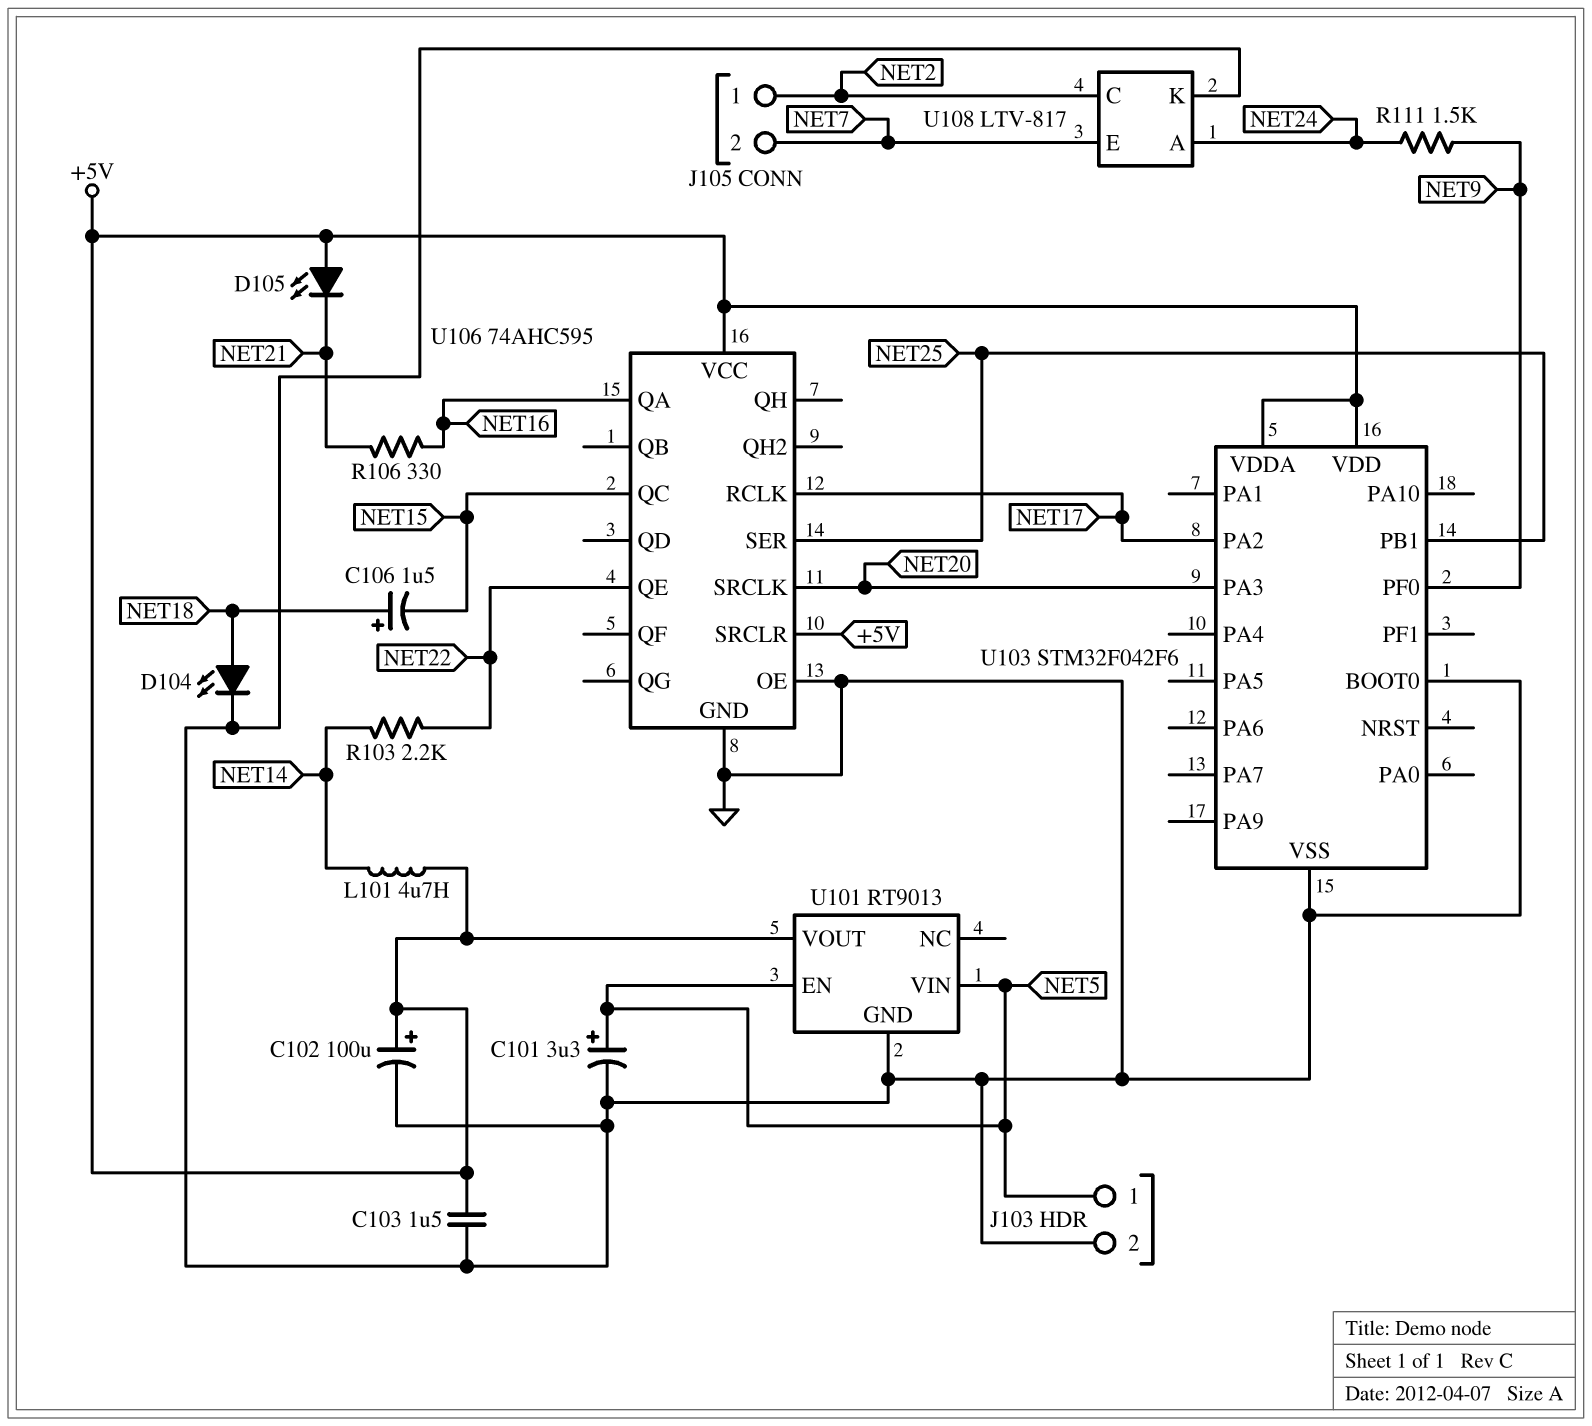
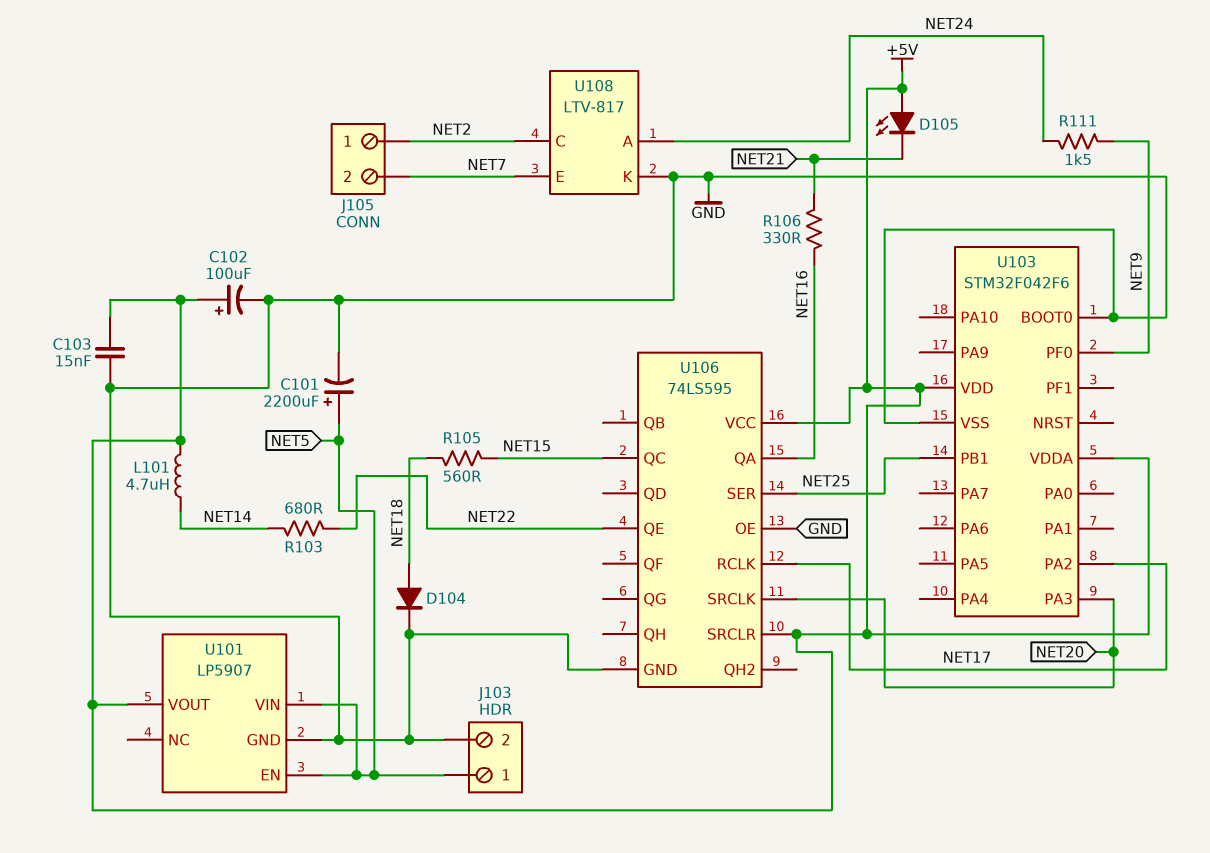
C101: 3.3uF (plus NET5, minus GND) -> 2200uF (plus NET5, minus GND)
C103: 1.5uF (+5V, GND) -> 15nF (+5V, GND)
C106: 1.5uF (plus NET18, minus NET15) -> none
D104: LED (A NET18, K GND) -> diode (A NET18, K GND)
R103: 2.2k (NET14, NET22) -> 680 (NET14, NET22)
R105: none -> 560 (NET15, NET18)
U101: RT9013 -> LP5907
U106: 74AHC595 -> 74LS595

